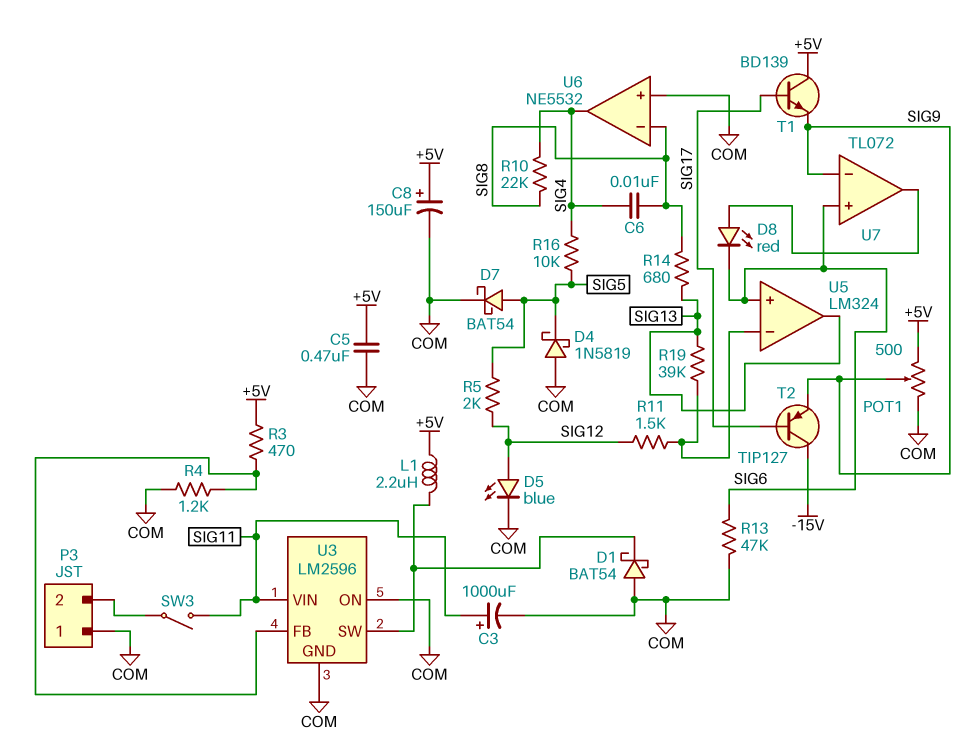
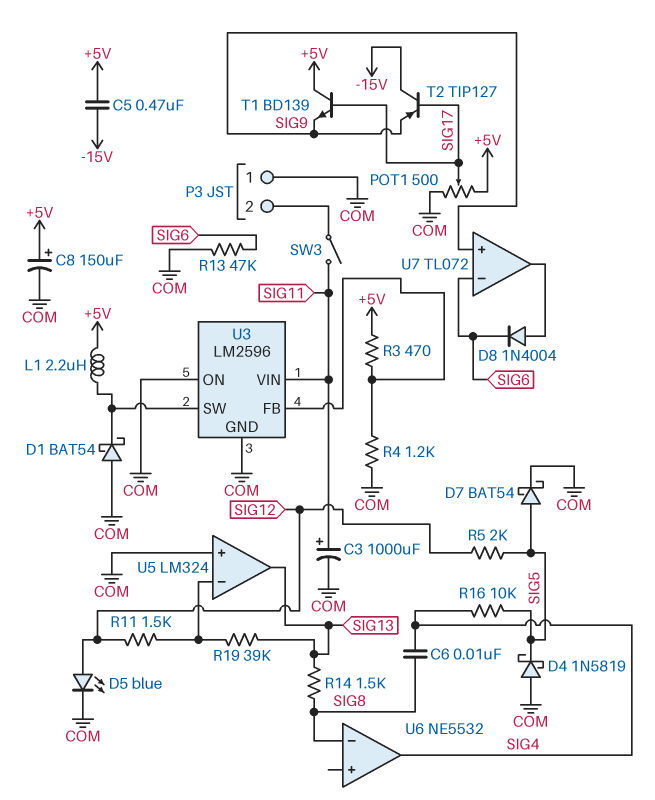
C5: 470nF (+5V, COM) -> 470nF (+5V, -15V)
D8: LED red (A U7/out, K SIG6) -> diode 1N4004 (A U7/out, K SIG6)
POT1: 500 (+5V, COM, wiper SIG9) -> 500 (+5V, COM, wiper SIG17)
R10: 22k (SIG4, SIG8) -> none
R14: 680 (SIG8, SIG13) -> 1.5k (SIG8, SIG13)
U5 pin in+: SIG6 -> COM
U6 pin in+: COM -> none
U7 pin in+: SIG6 -> SIG9
U7 pin in-: SIG9 -> SIG6

